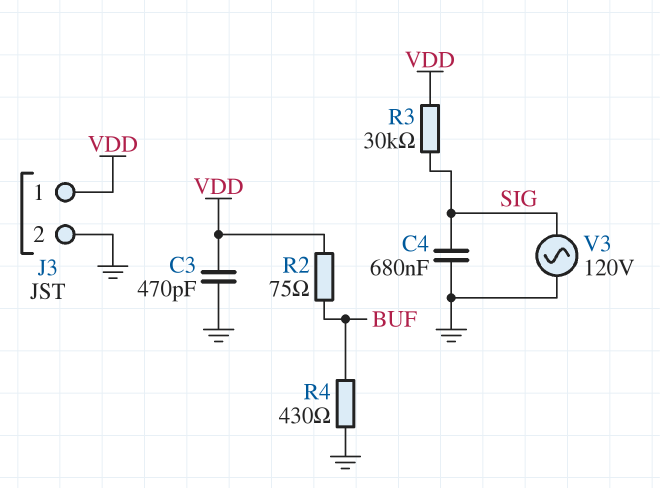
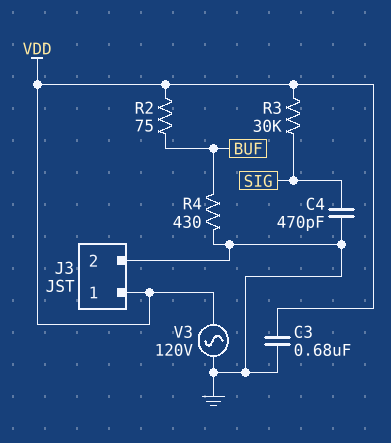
C3: 470pF (GND, VDD) -> 680nF (GND, VDD)
C4: 680nF (GND, SIG) -> 470pF (GND, SIG)
V3: AC 120V (GND, SIG) -> AC 120V (GND, VDD)

